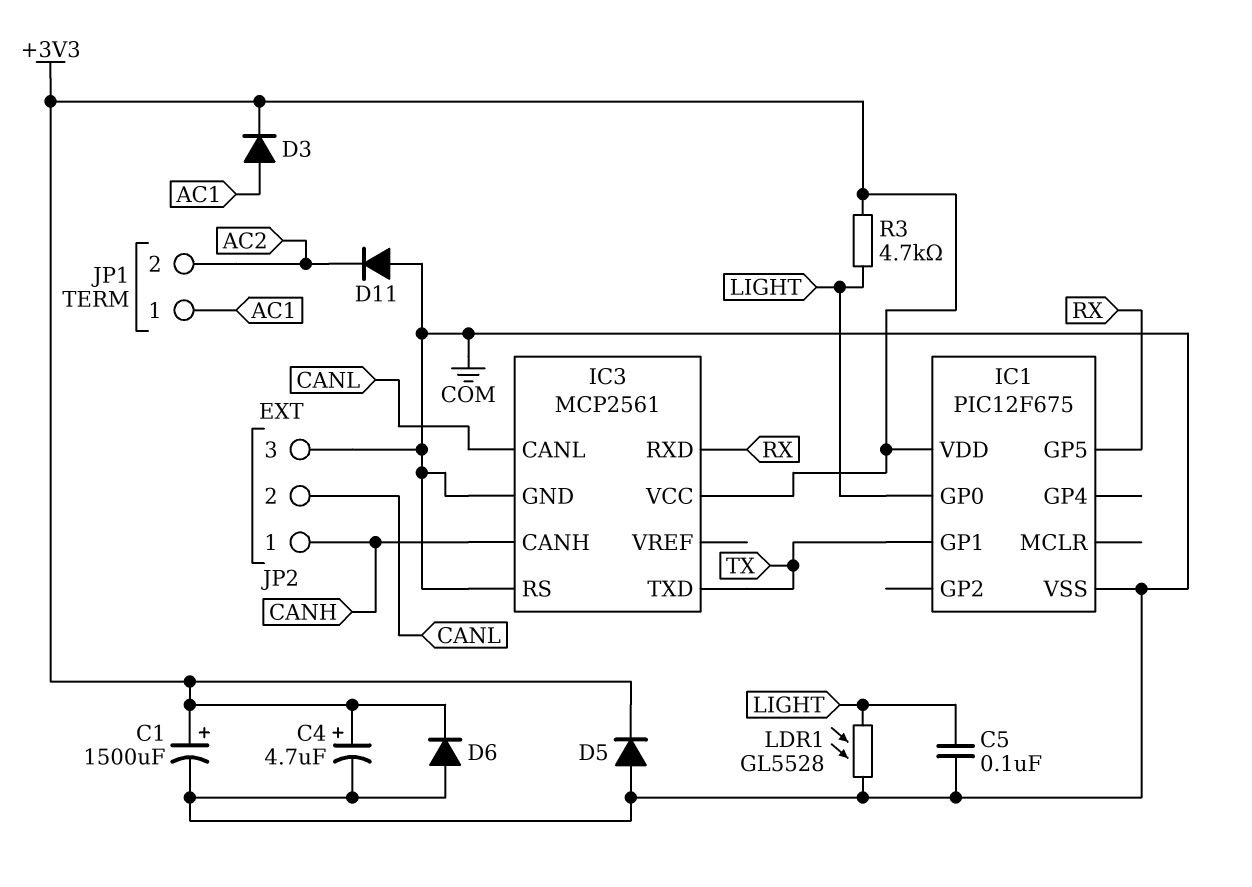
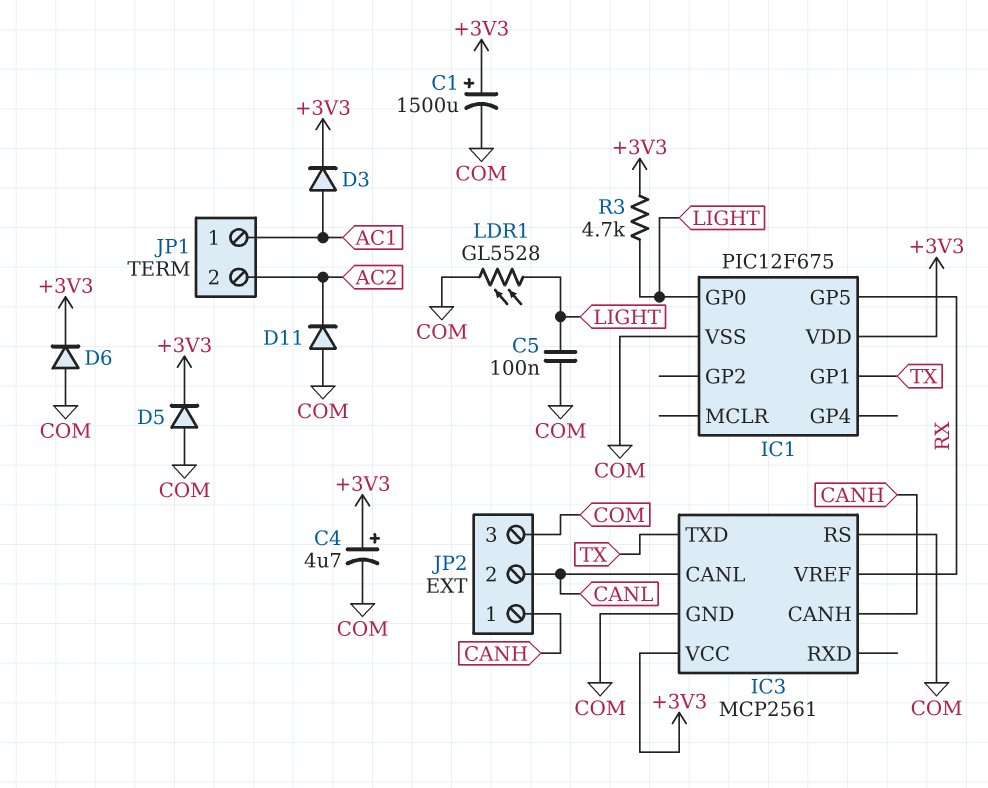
IC3 pin RXD: RX -> none
IC3 pin VREF: none -> RX

